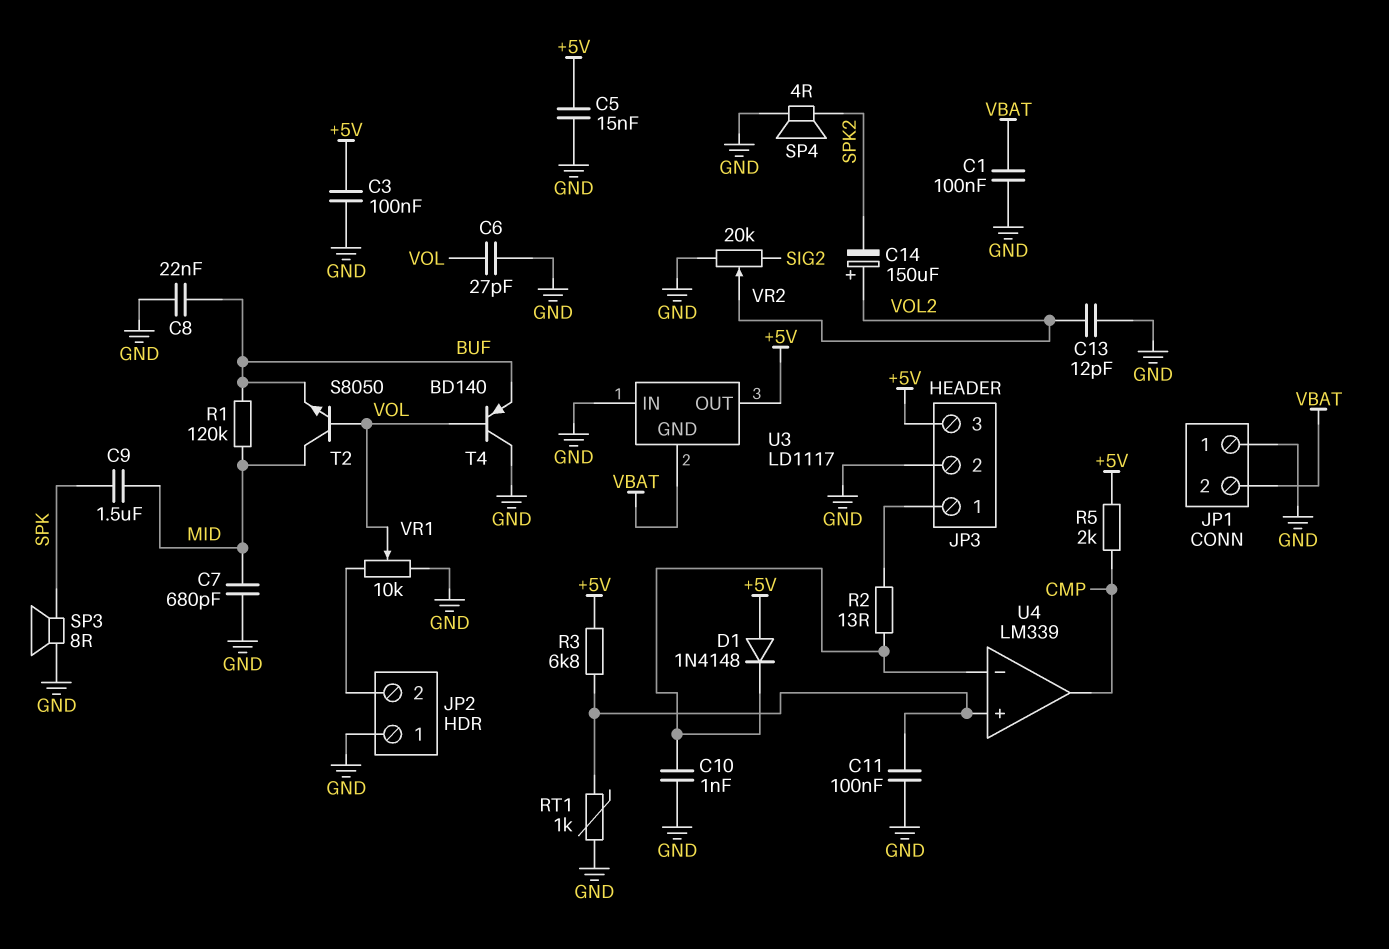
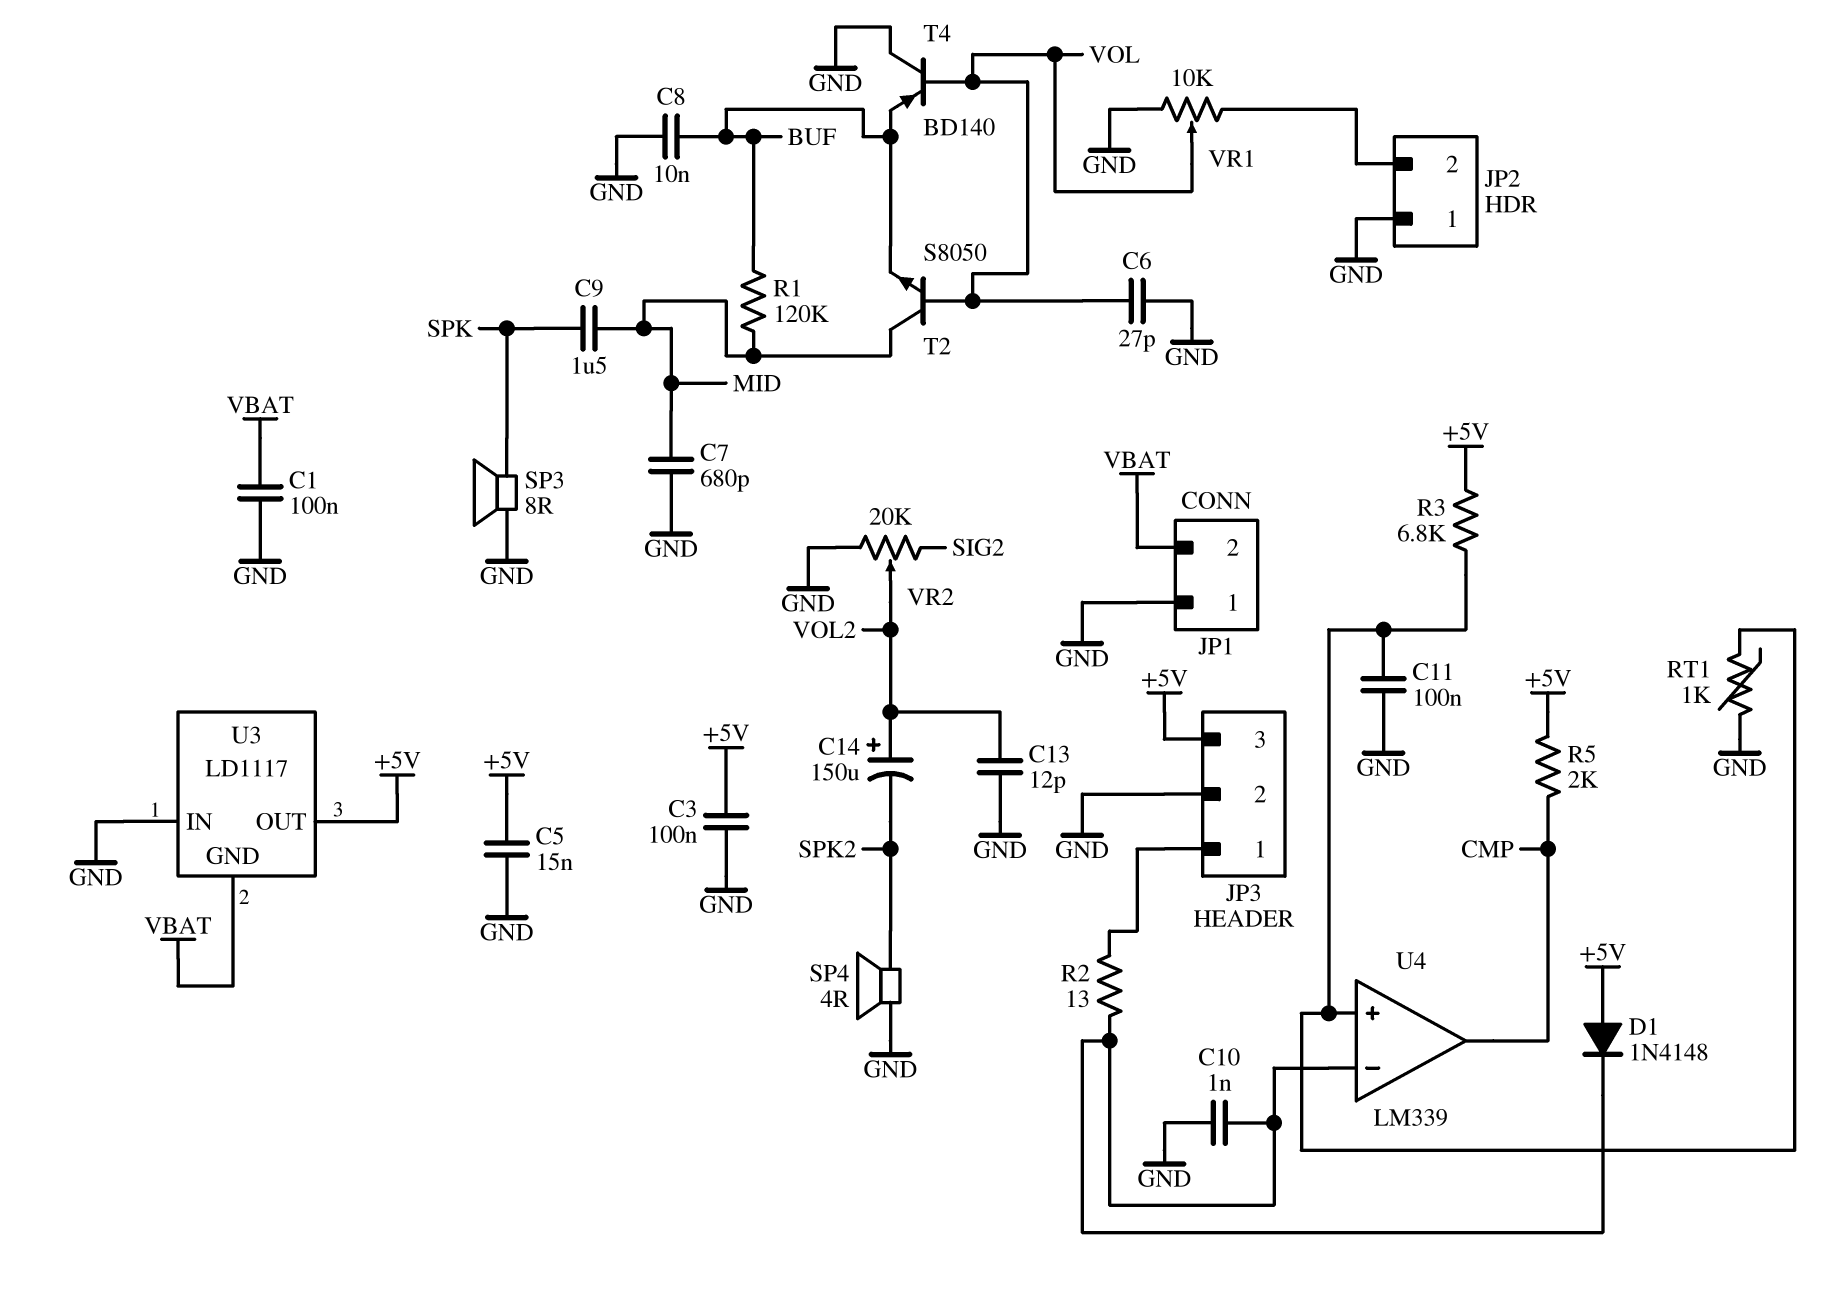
C8: 22nF (BUF, GND) -> 10nF (BUF, GND)

